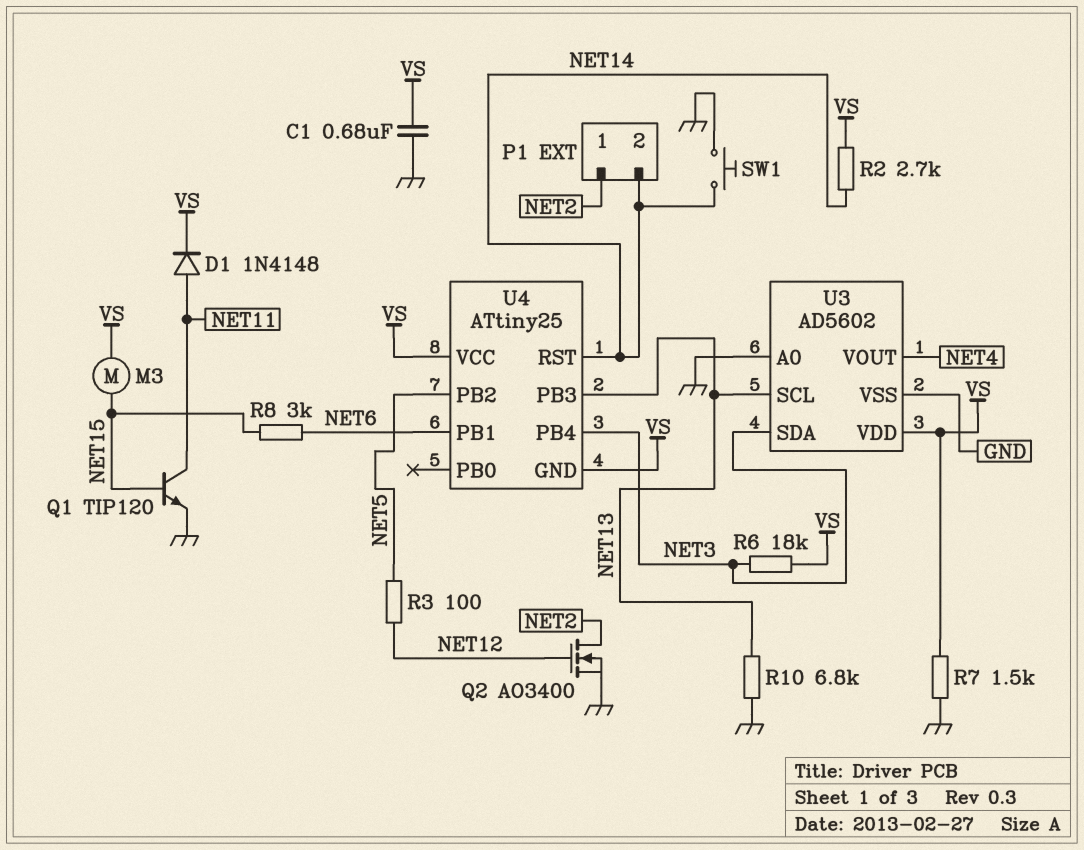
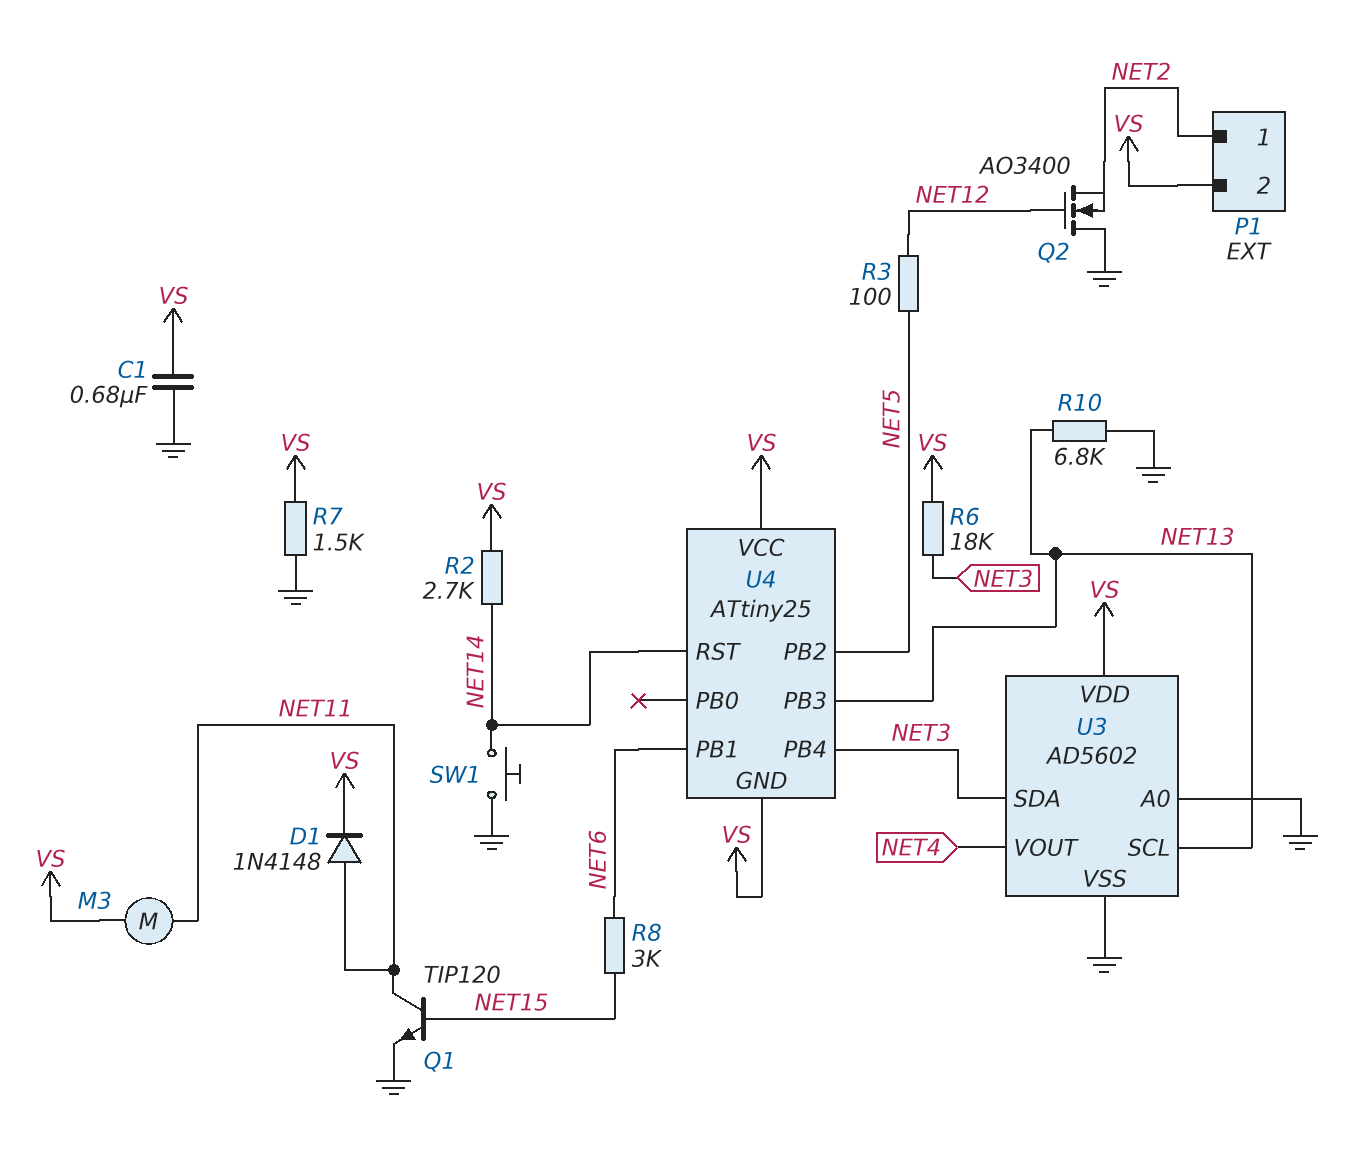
M3: motor (NET15, VS) -> motor (NET11, VS)
P1 pin 2: NET14 -> VS
Q2: NMOS AO3400 (G NET12, D NET2, S GND) -> NMOS AO3400 (G NET12, D GND, S NET2)

